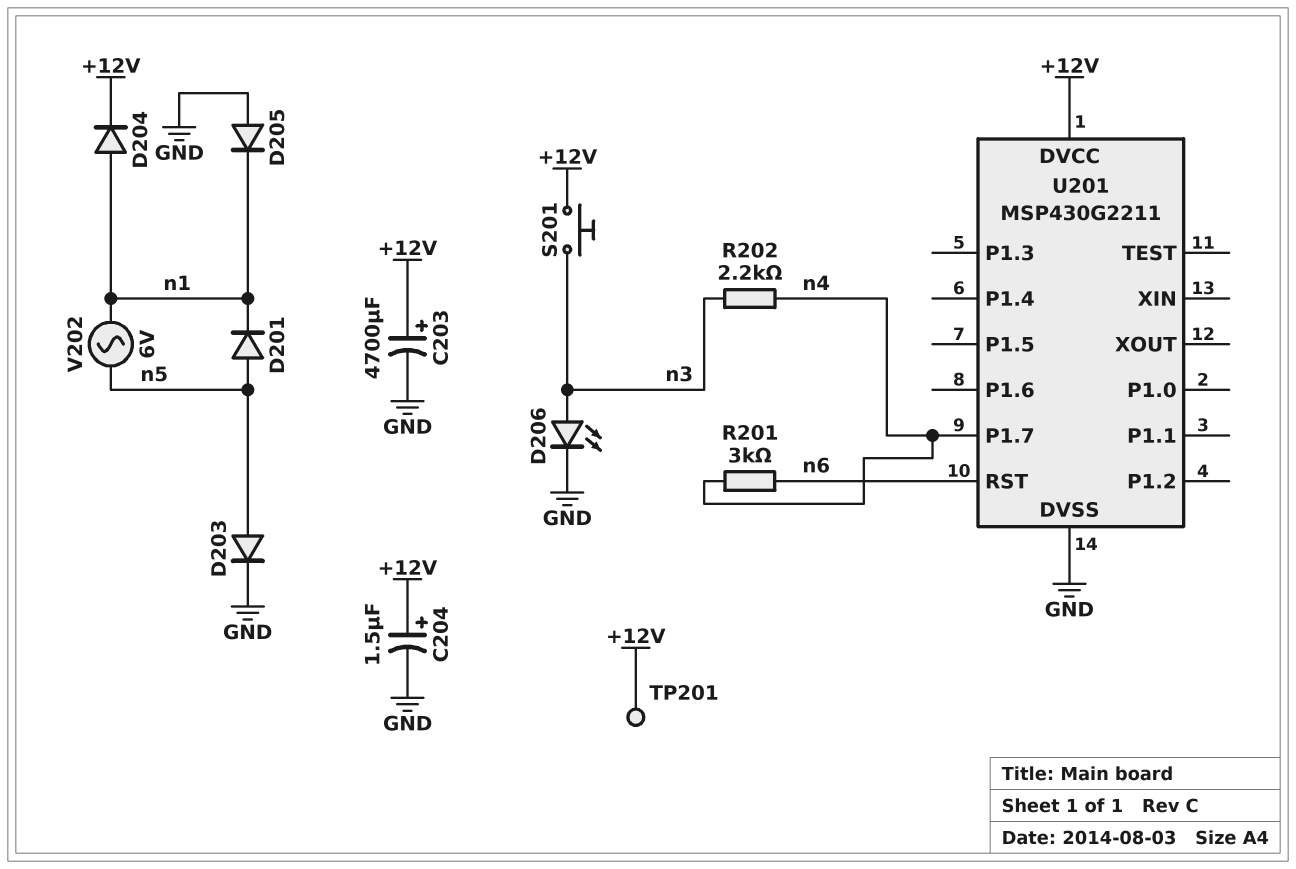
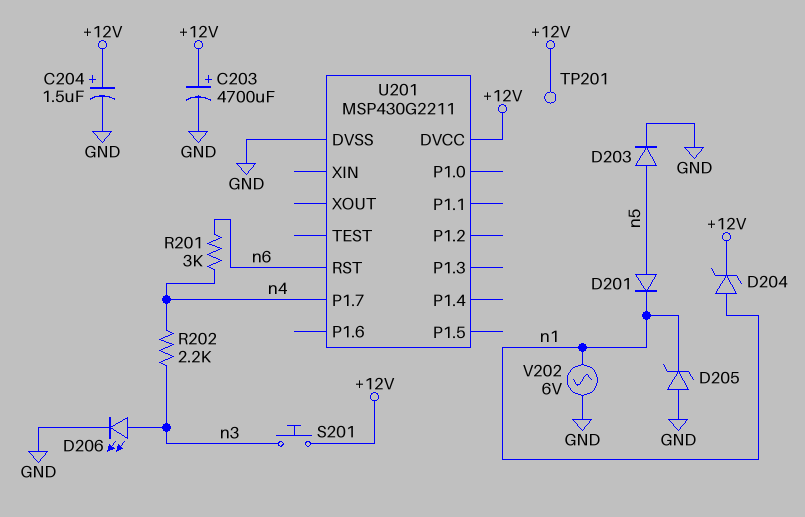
D204: diode (A n1, K +12V) -> zener (A n1, K +12V)
D205: diode (A GND, K n1) -> zener (A GND, K n1)
V202: AC 6V (n1, n5) -> AC 6V (GND, n1)

